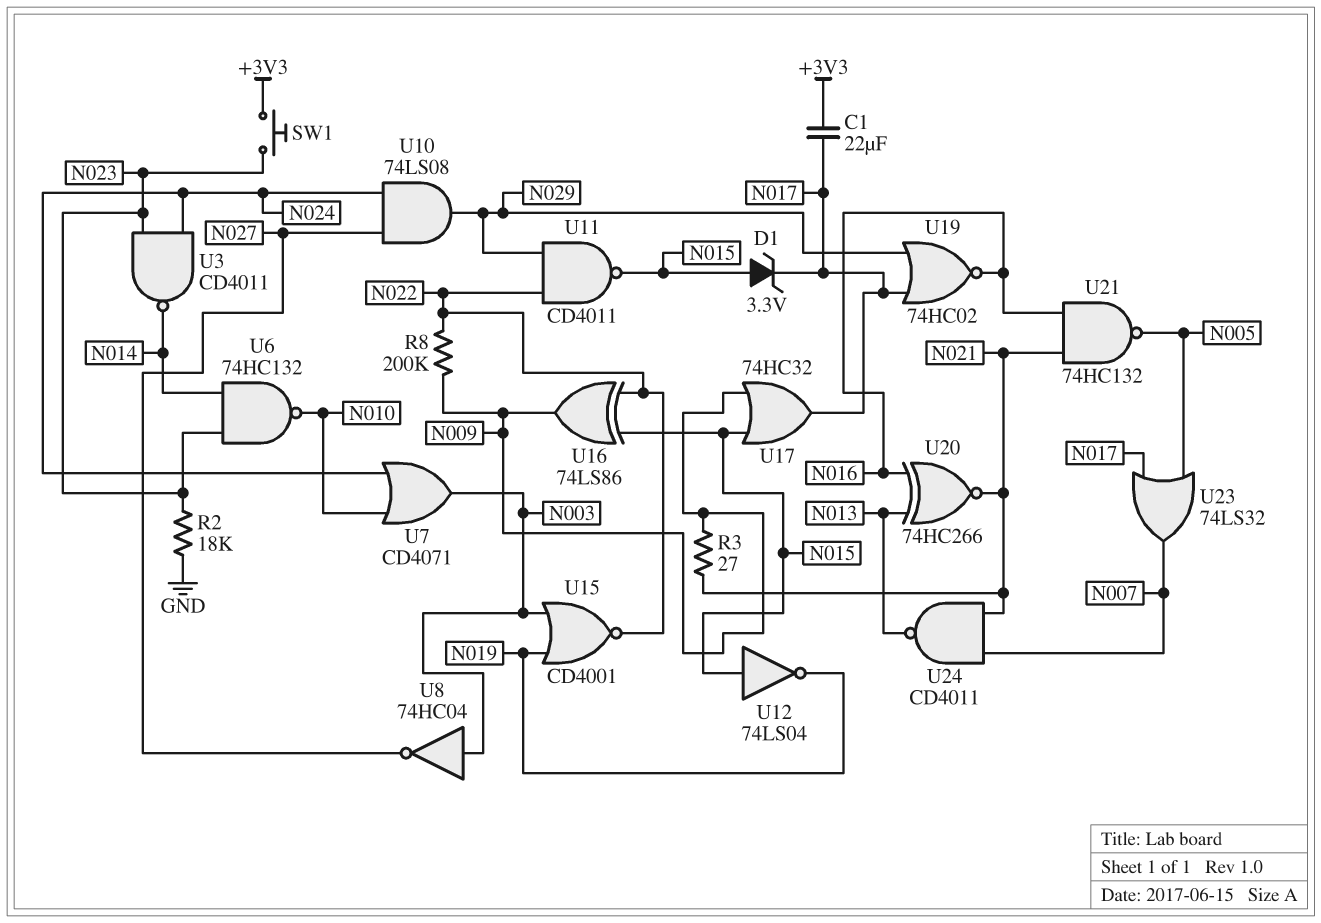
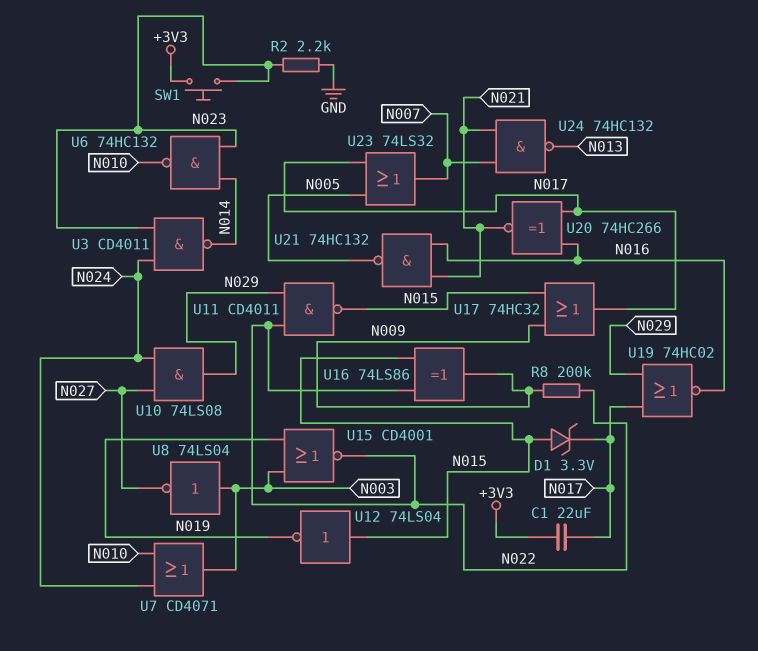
R2: 18k (GND, N023) -> 2.2k (GND, N023)
R3: 27 (N009, N021) -> none
U8: NOT 74HC04 (in N003, out N027) -> NOT 74LS04 (in N003, out N027)
U20: XNOR 74HC266 (in N013, in N016, out N021) -> XNOR 74HC266 (in N016, in N017, out N021)
U24: NAND CD4011 (in N007, in N021, out N013) -> NAND 74HC132 (in N007, in N021, out N013)

